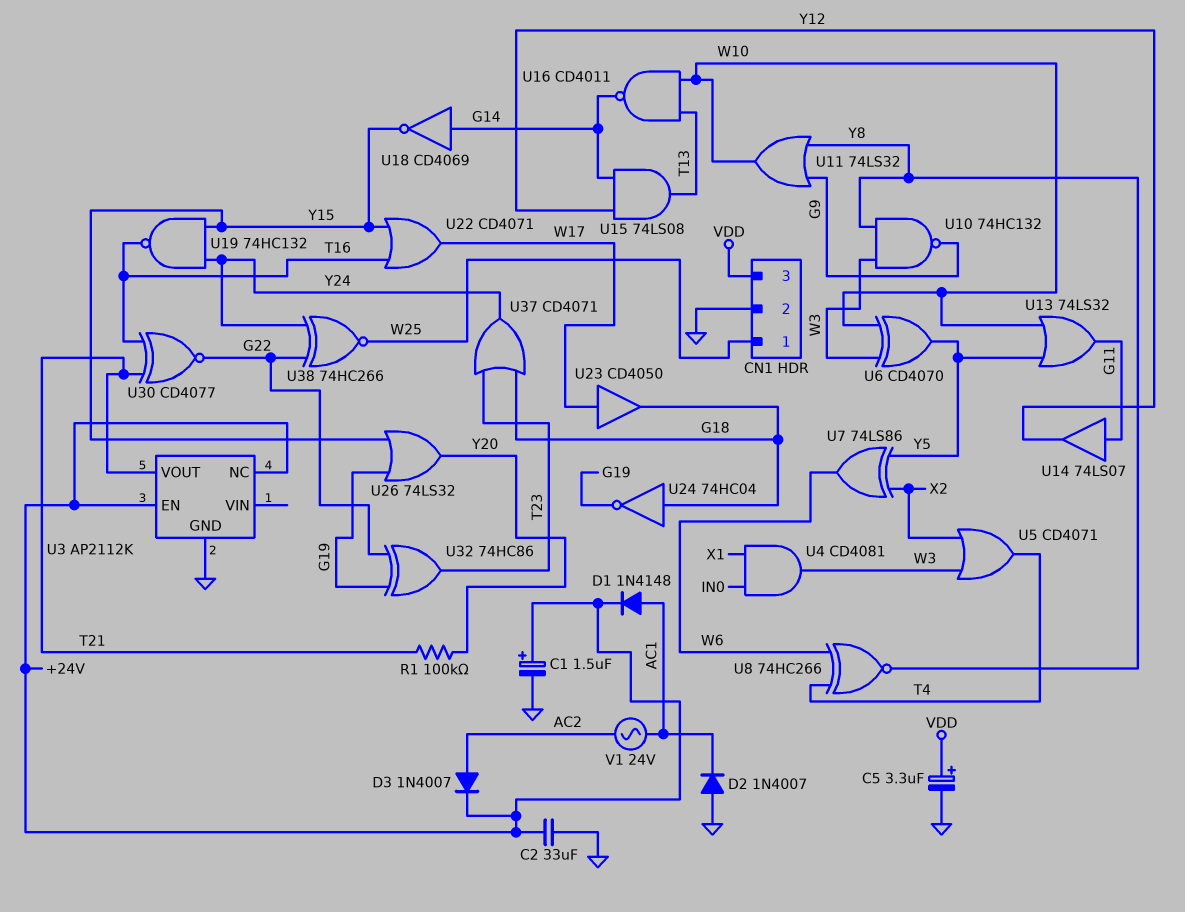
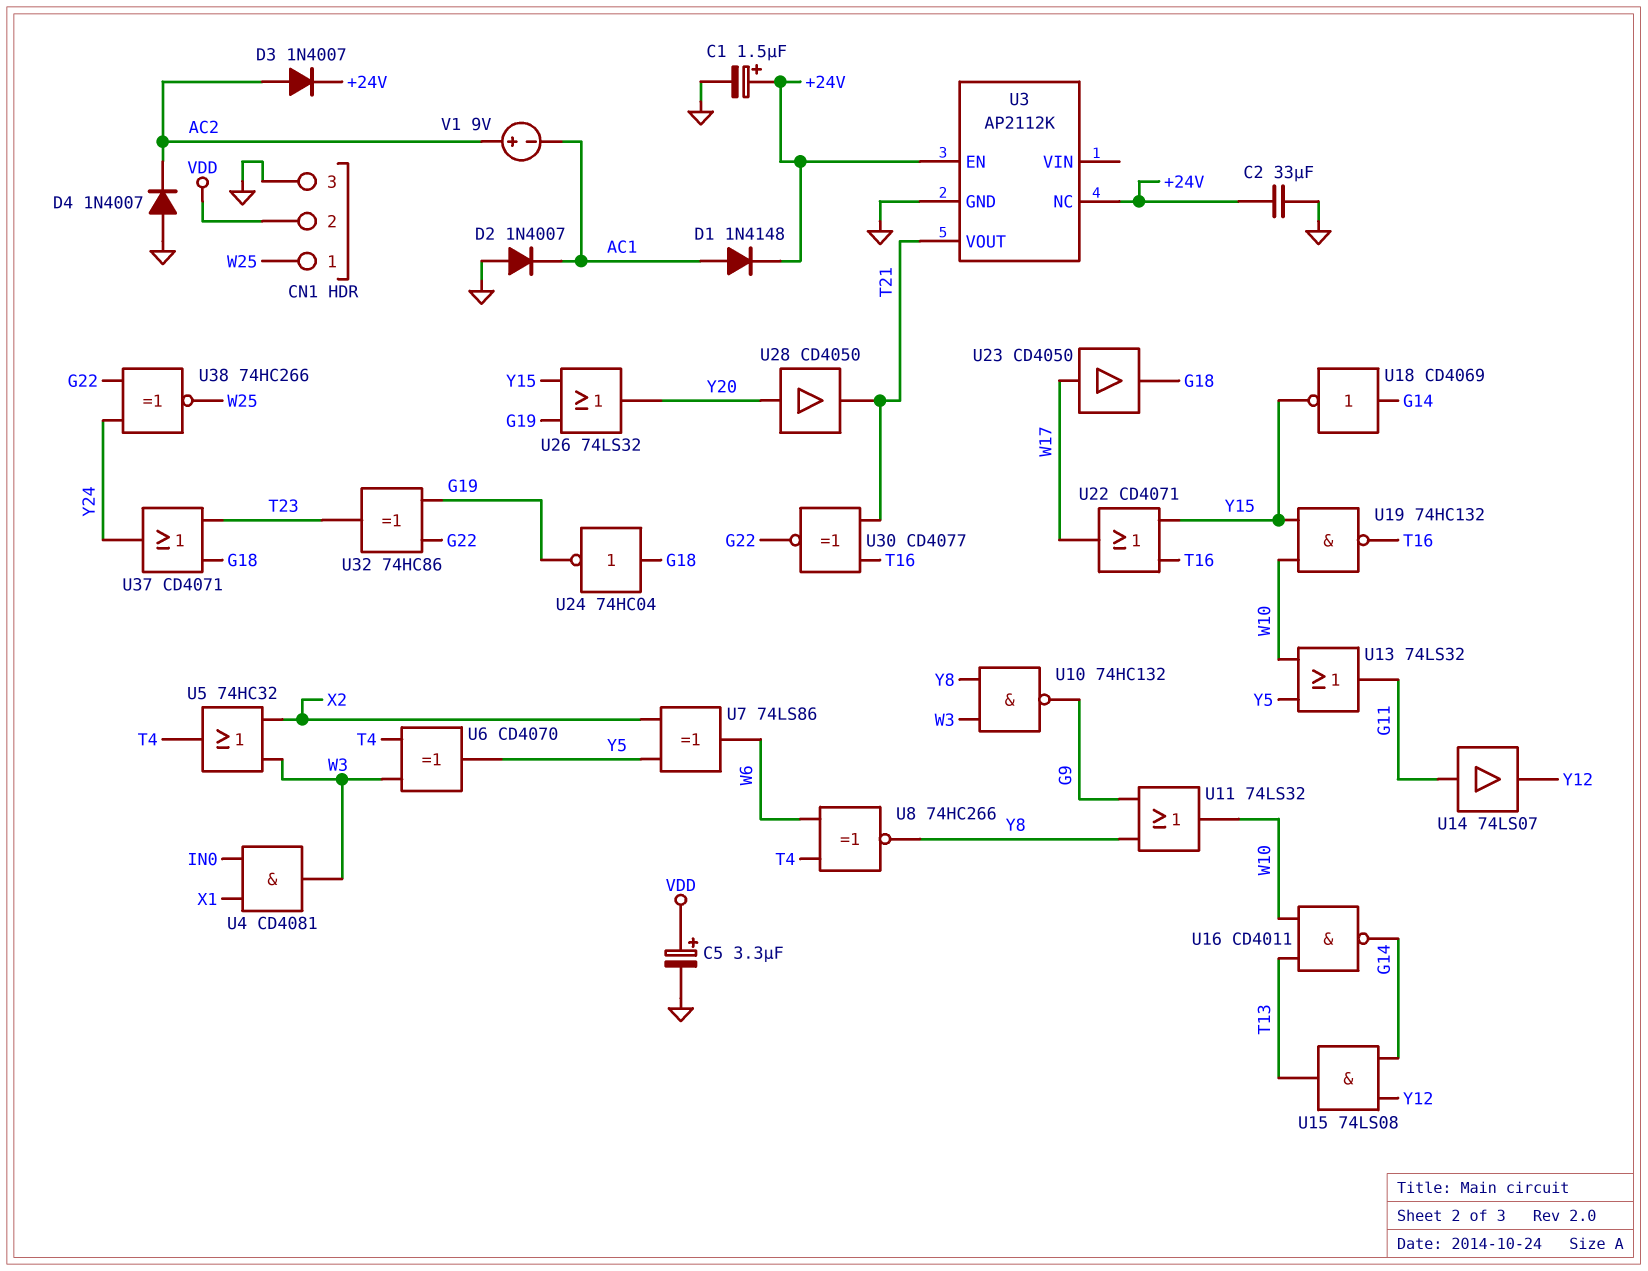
CN1 pin 2: GND -> VDD
CN1 pin 3: VDD -> GND
D4: none -> diode 1N4007 (A GND, K AC2)
R1: 100k (T21, Y20) -> none
U5: OR CD4071 (in W3, in X2, out T4) -> OR 74HC32 (in W3, in X2, out T4)
U6: XOR CD4070 (in W3, in W10, out Y5) -> XOR CD4070 (in T4, in W3, out Y5)
U19: NAND 74HC132 (in Y15, in Y24, out T16) -> NAND 74HC132 (in W10, in Y15, out T16)
U28: none -> buffer CD4050 (in Y20, out T21)
V1: AC 24V (AC1, AC2) -> 9V (plus AC2, minus AC1)

